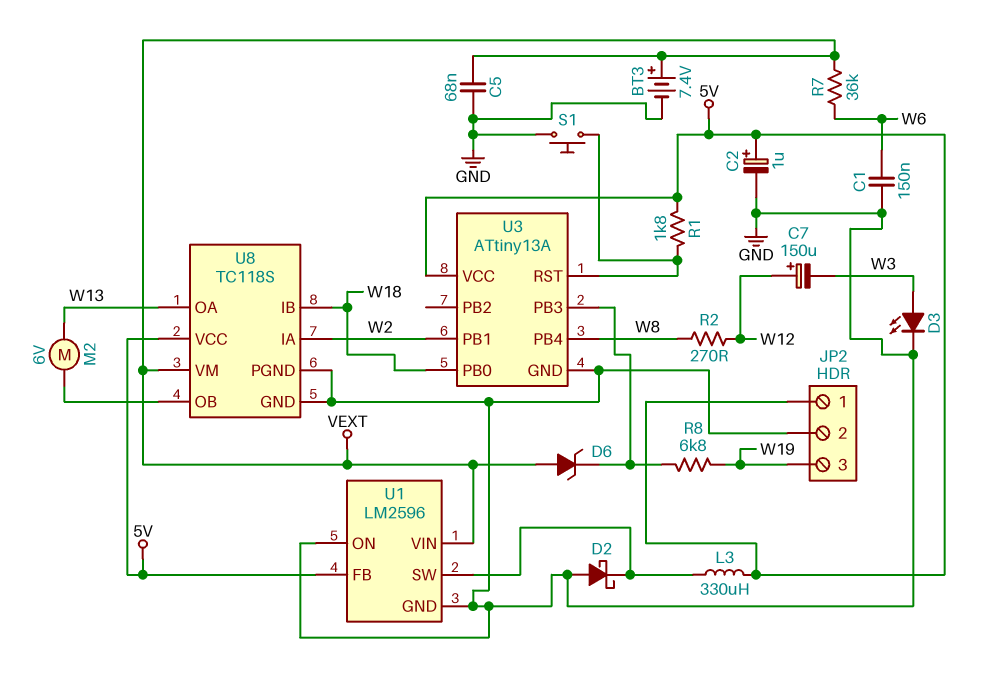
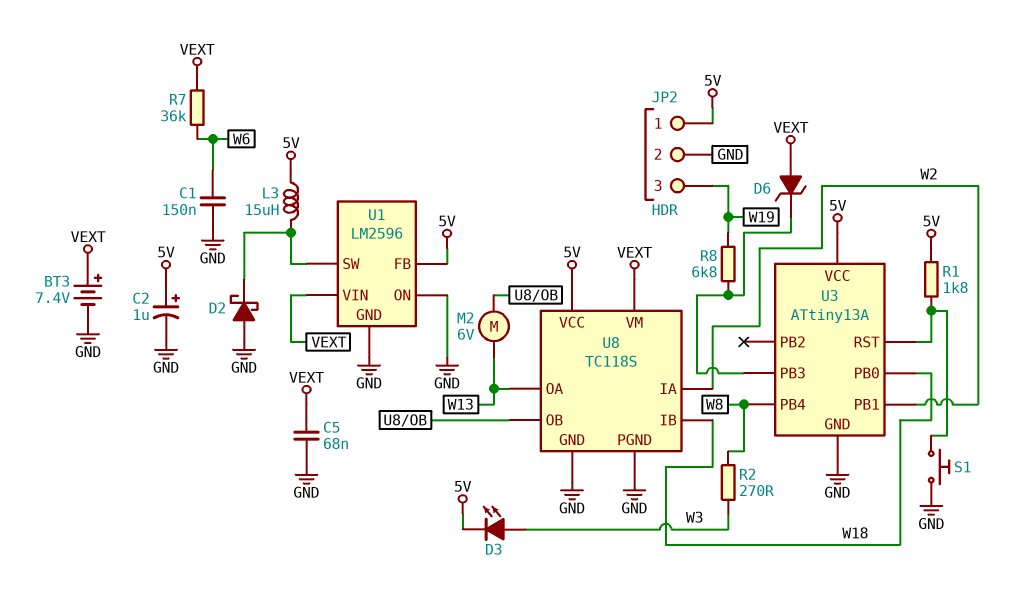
C7: 150uF (plus W12, minus W3) -> none
D3: LED (A W3, K GND) -> LED (A W3, K 5V)
L3: 330uH (5V, U1/SW) -> 15uH (5V, U1/SW)
R2: 270 (W8, W12) -> 270 (W3, W8)

